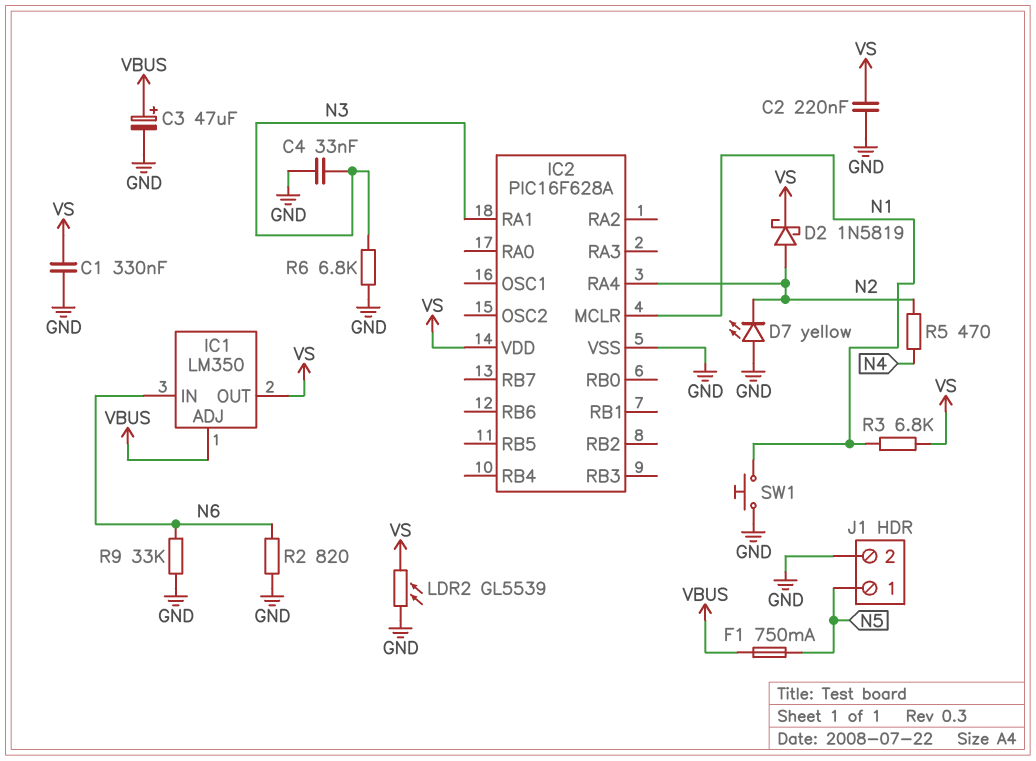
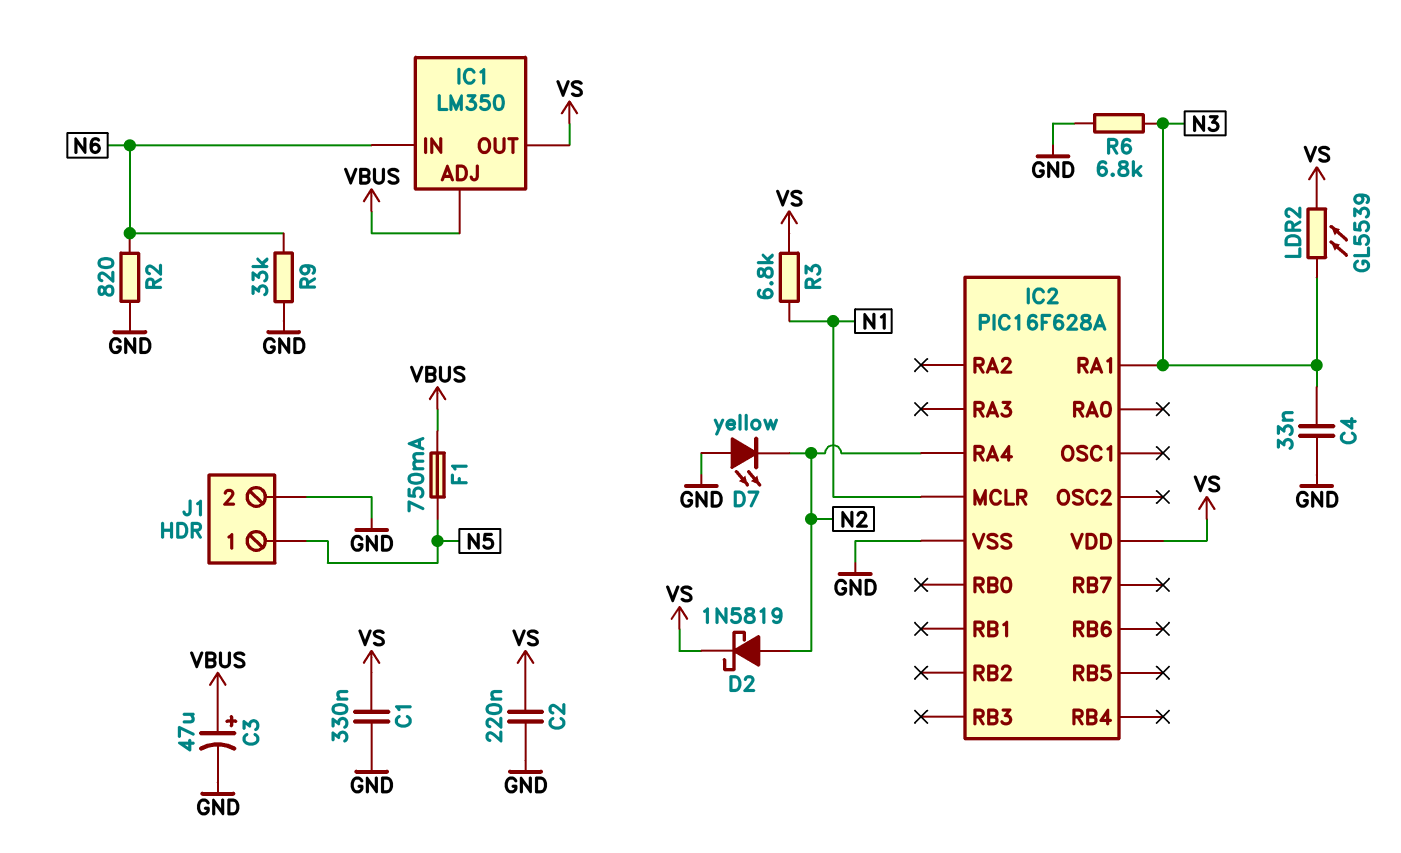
LDR2: GL5539 (GND, VS) -> GL5539 (N3, VS)
R5: 470 (N2, N4) -> none
SW1: button (GND, N1) -> none

